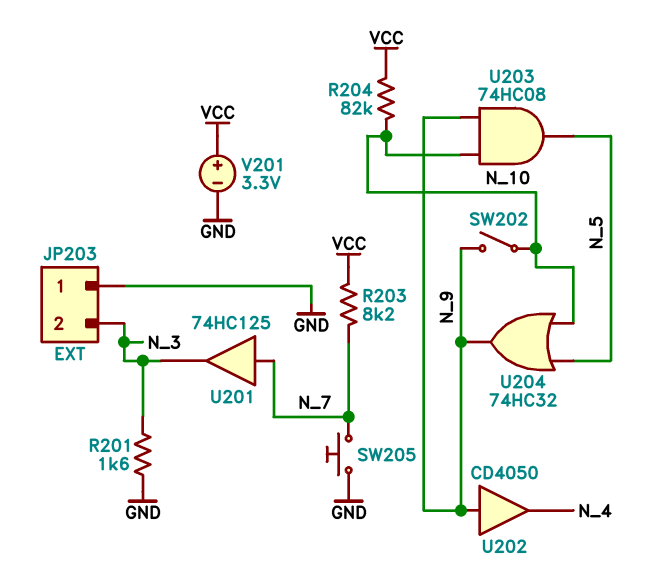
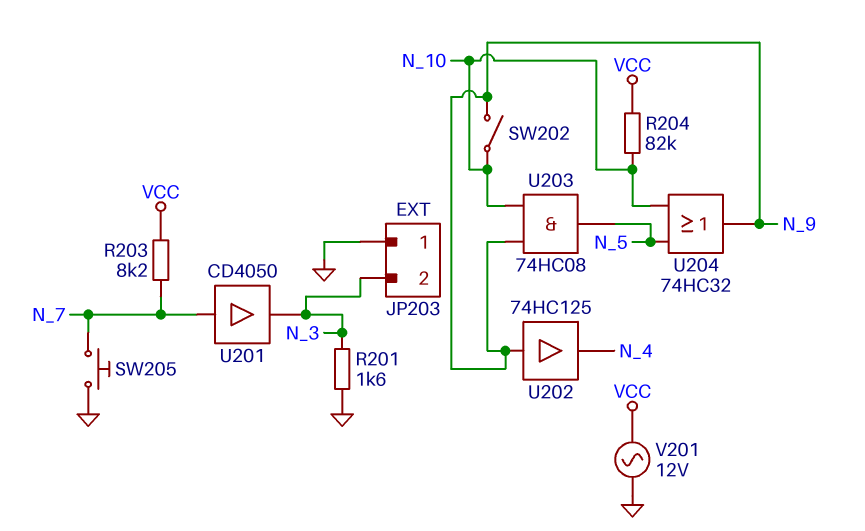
U201: buffer 74HC125 (in N_7, out N_3) -> buffer CD4050 (in N_7, out N_3)
U202: buffer CD4050 (in N_9, out N_4) -> buffer 74HC125 (in N_9, out N_4)
V201: 3.3V (plus VCC, minus GND) -> AC 12V (GND, VCC)

